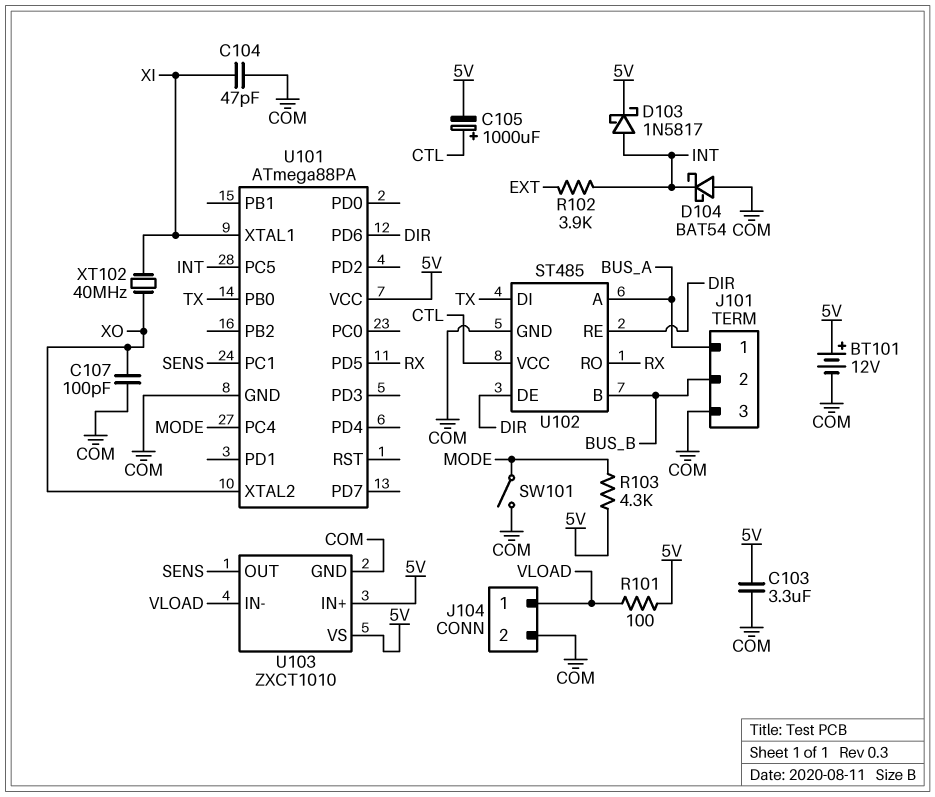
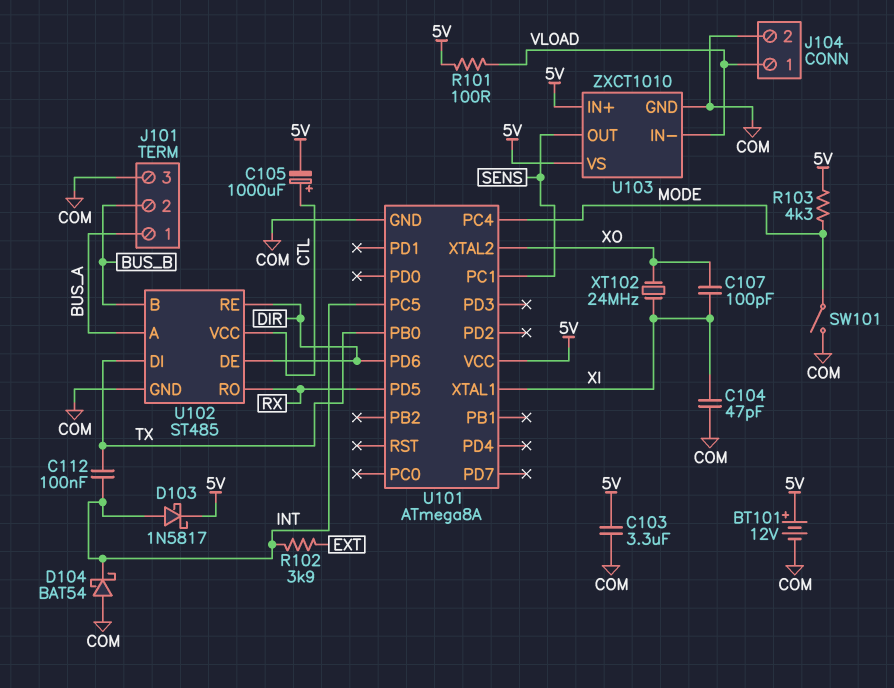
C107: 100pF (COM, XO) -> 100pF (XI, XO)
C112: none -> 100nF (INT, TX)
U101: ATmega88PA -> ATmega8A
XT102: 40MHz (XI, XO) -> 24MHz (XI, XO)

